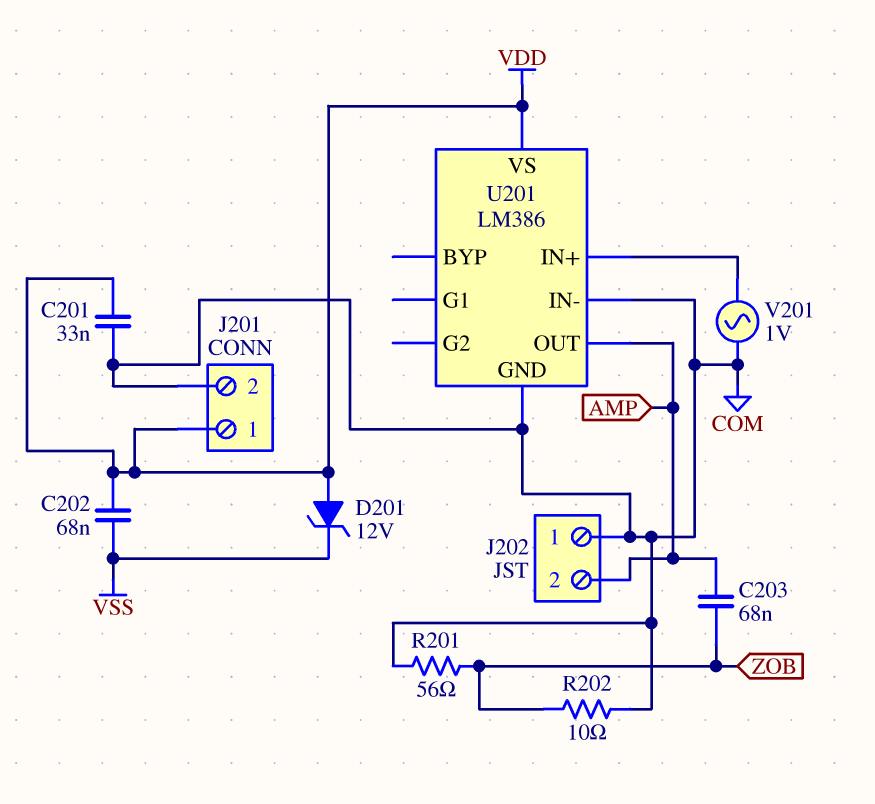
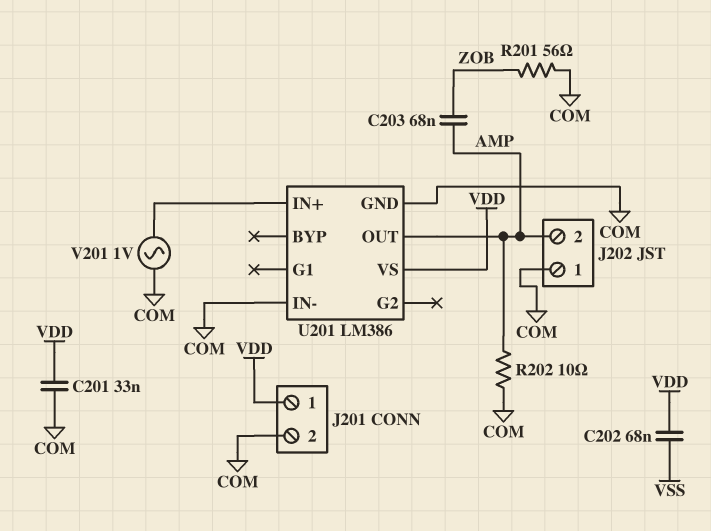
D201: zener 12V (A VDD, K VSS) -> none
R202: 10 (COM, ZOB) -> 10 (AMP, COM)

